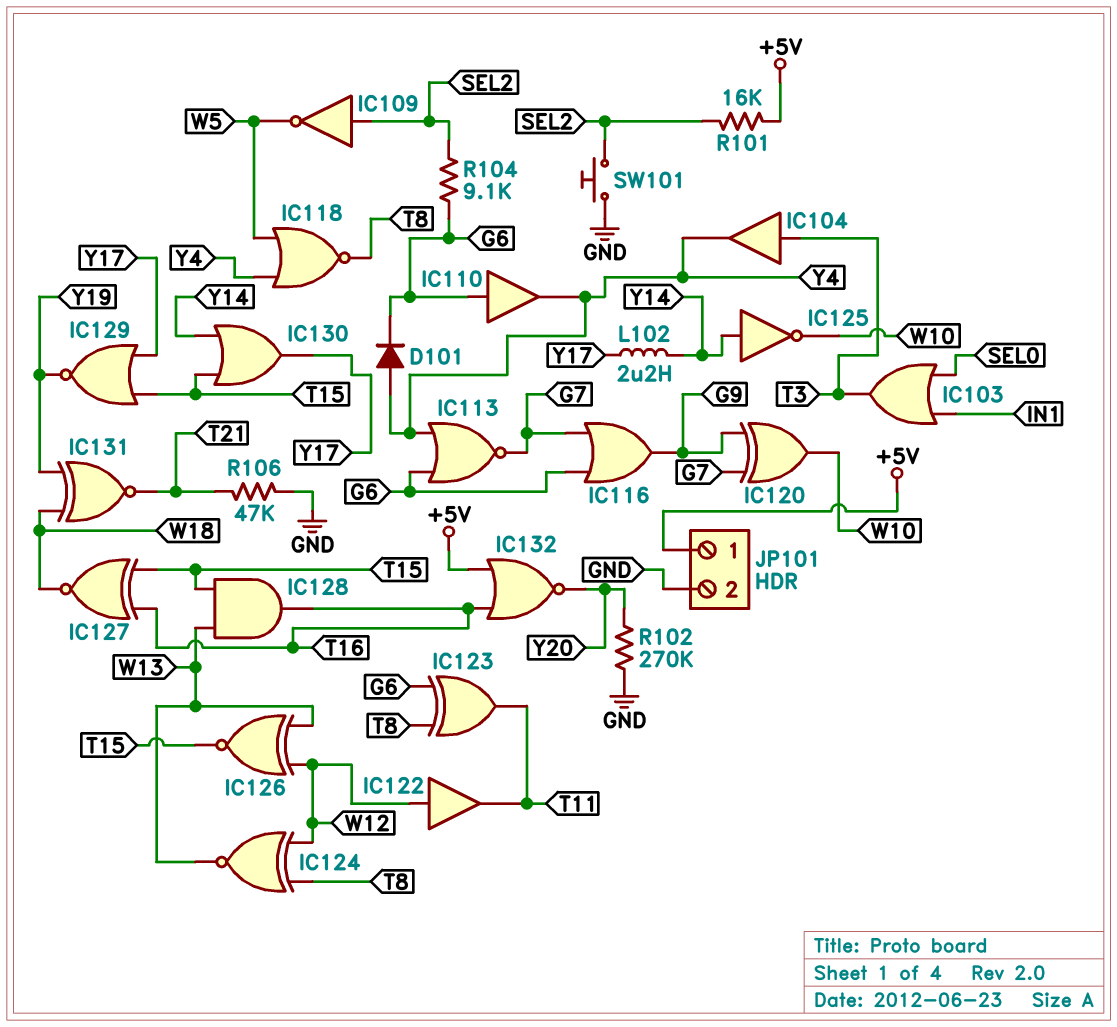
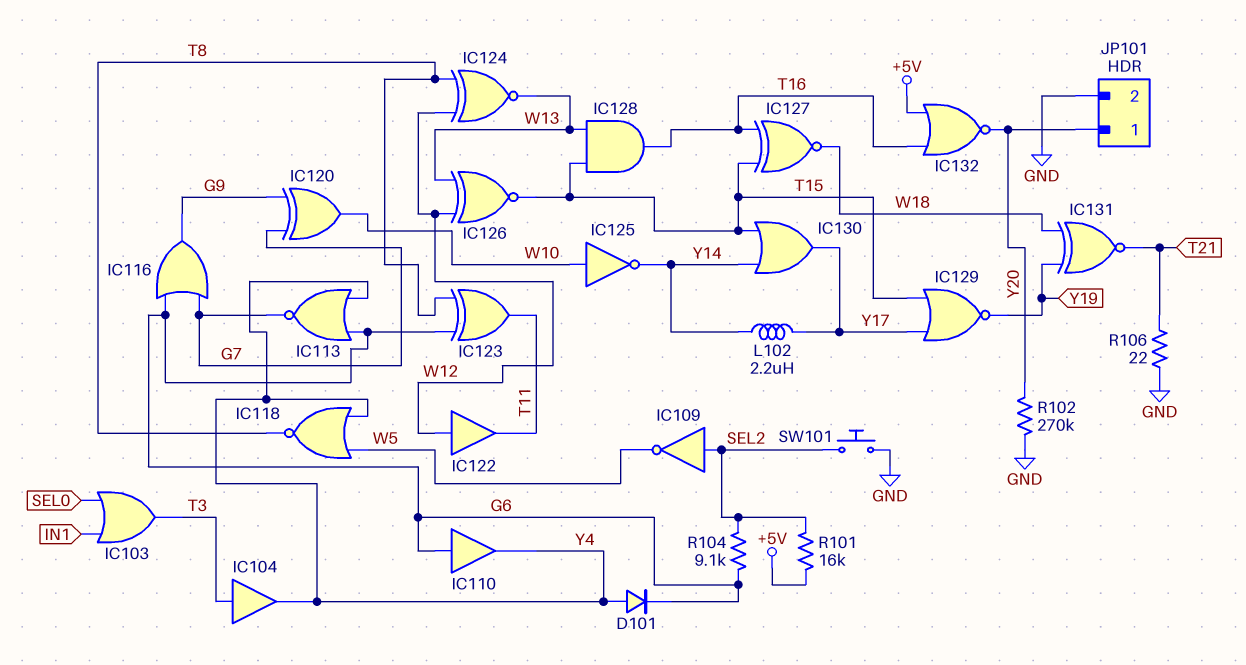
IC125: NOT (in Y14, out W10) -> NOT (in W10, out Y14)
JP101 pin 1: +5V -> Y20
R106: 47k (GND, T21) -> 22 (GND, T21)

